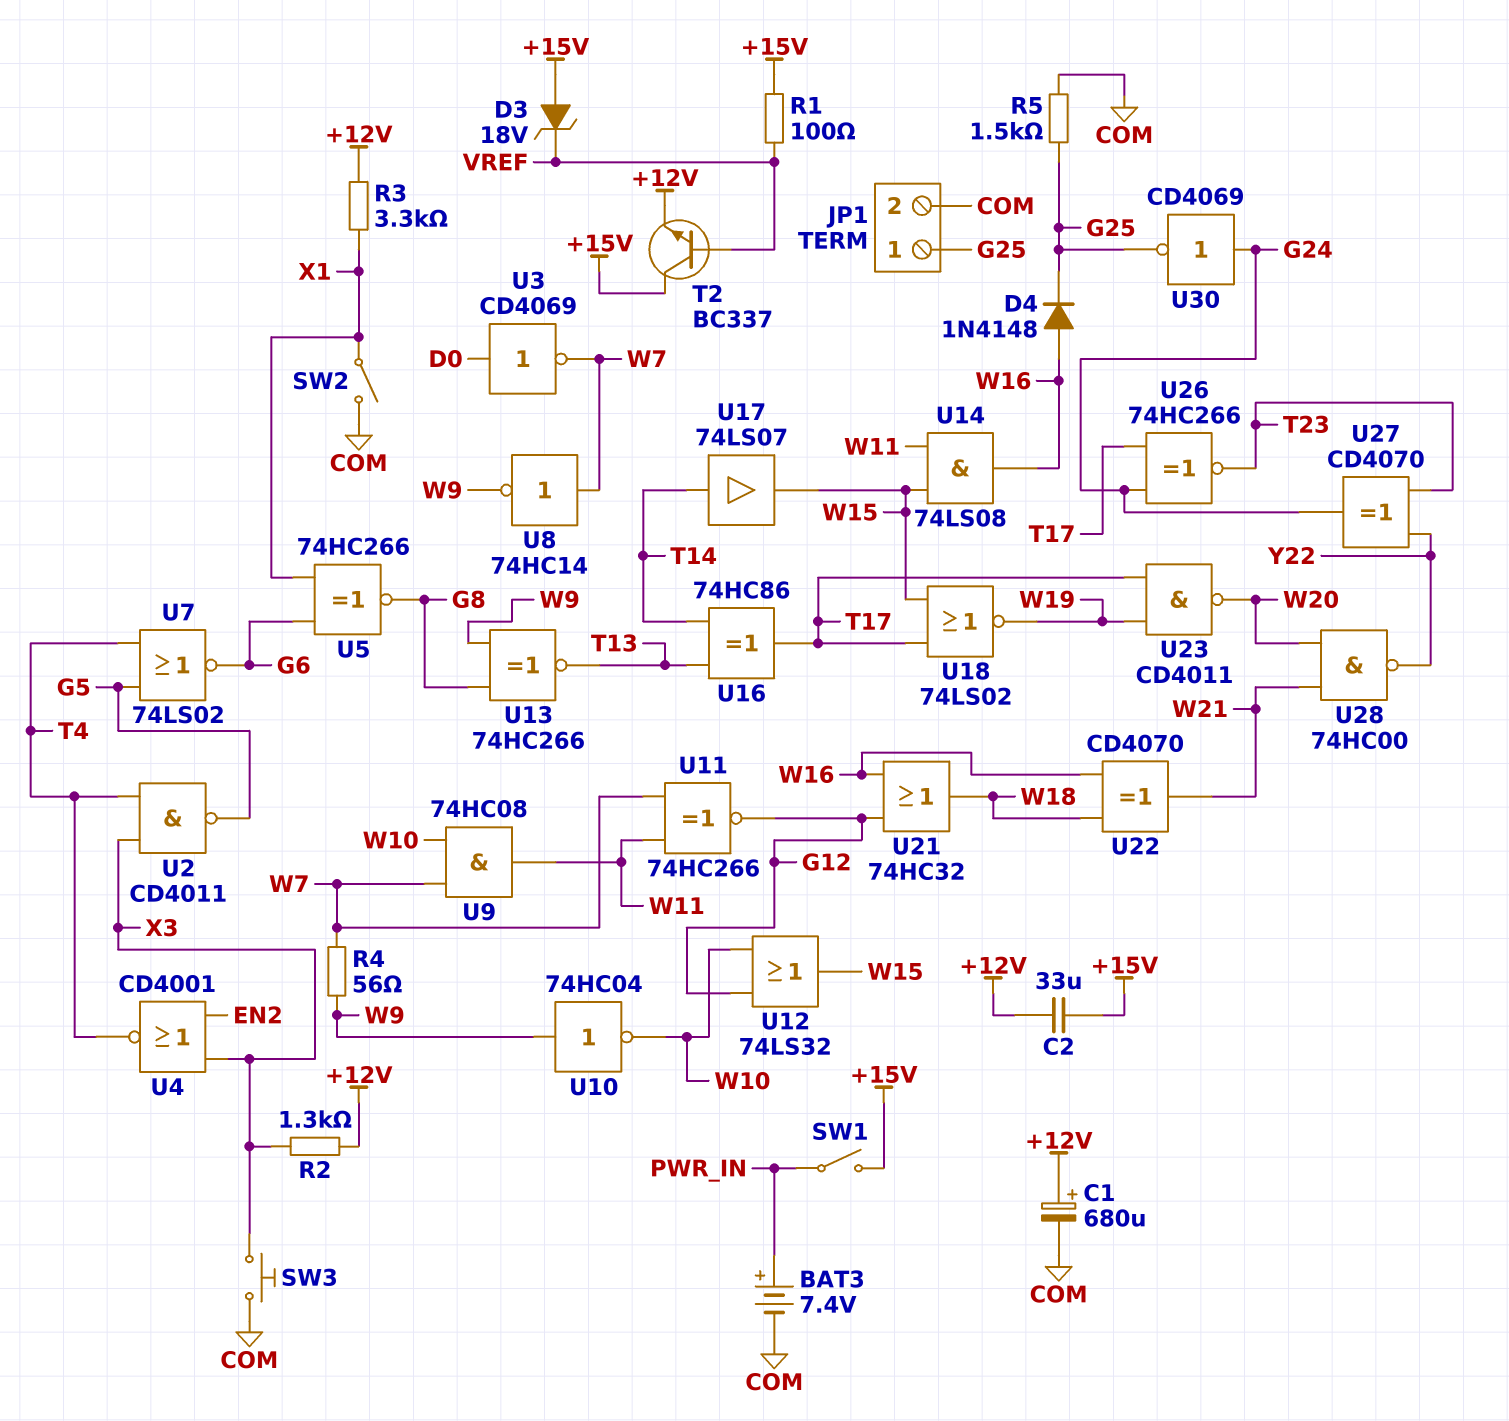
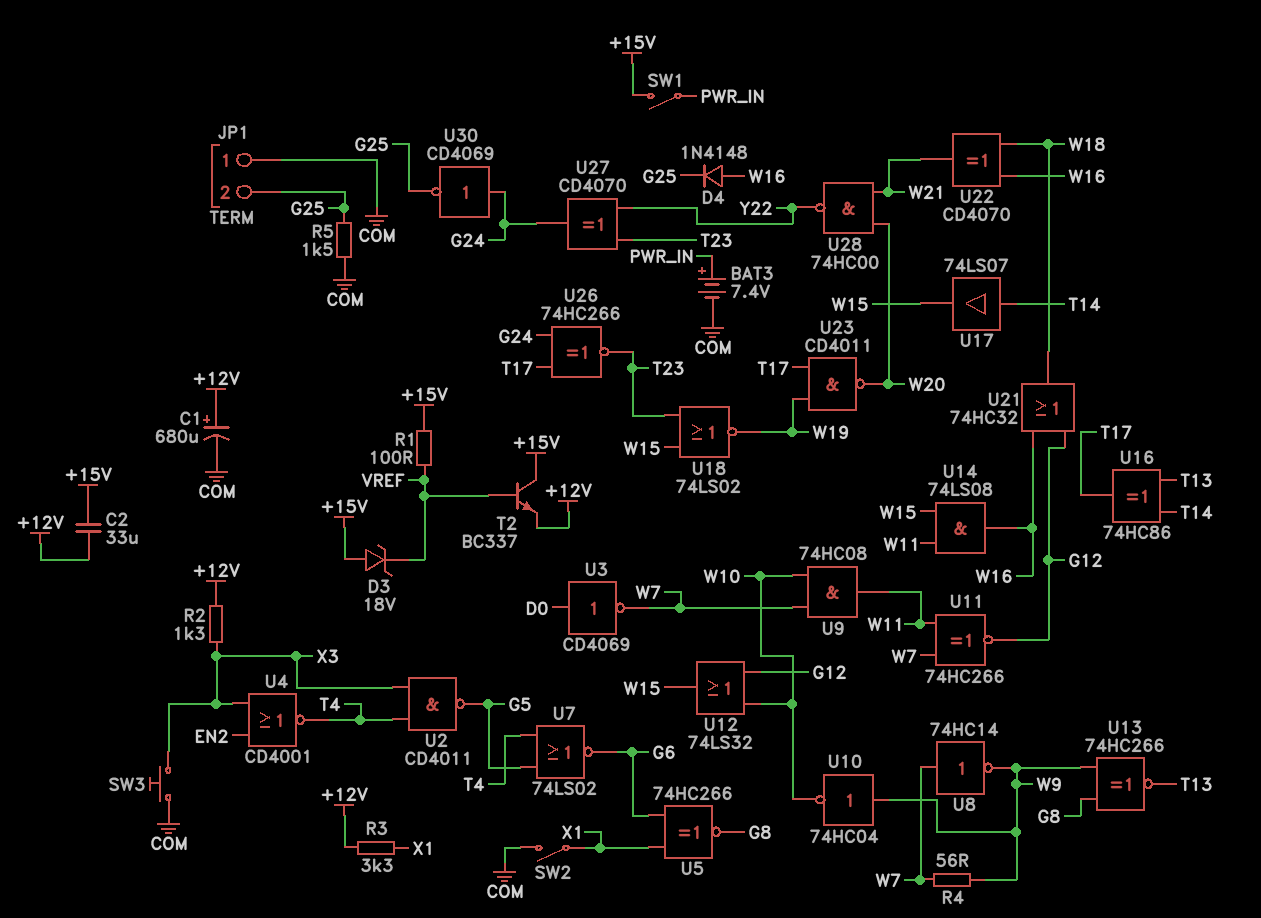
JP1 pin 1: G25 -> COM
JP1 pin 2: COM -> G25
U18: NOR 74LS02 (in T17, in W15, out W19) -> NOR 74LS02 (in T23, in W15, out W19)

